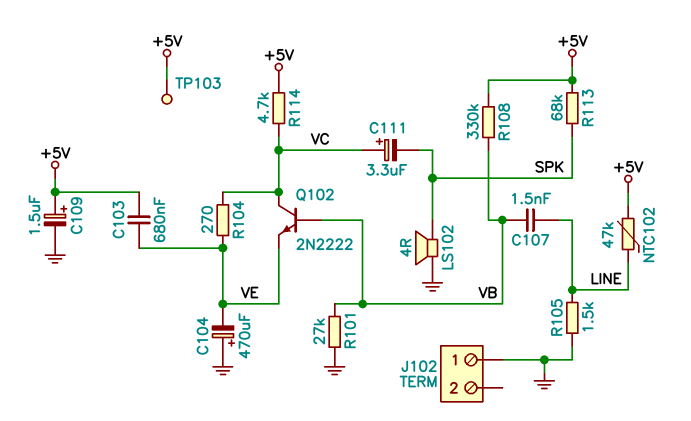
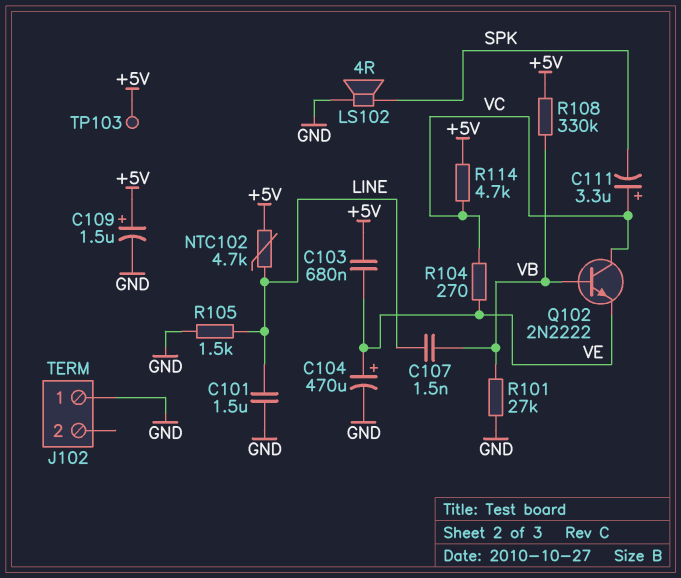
C101: none -> 1.5uF (GND, LINE)
C104: 470uF (plus GND, minus VE) -> 470uF (plus VE, minus GND)
NTC102: 47k (+5V, LINE) -> 4.7k (+5V, LINE)
R113: 68k (+5V, SPK) -> none

